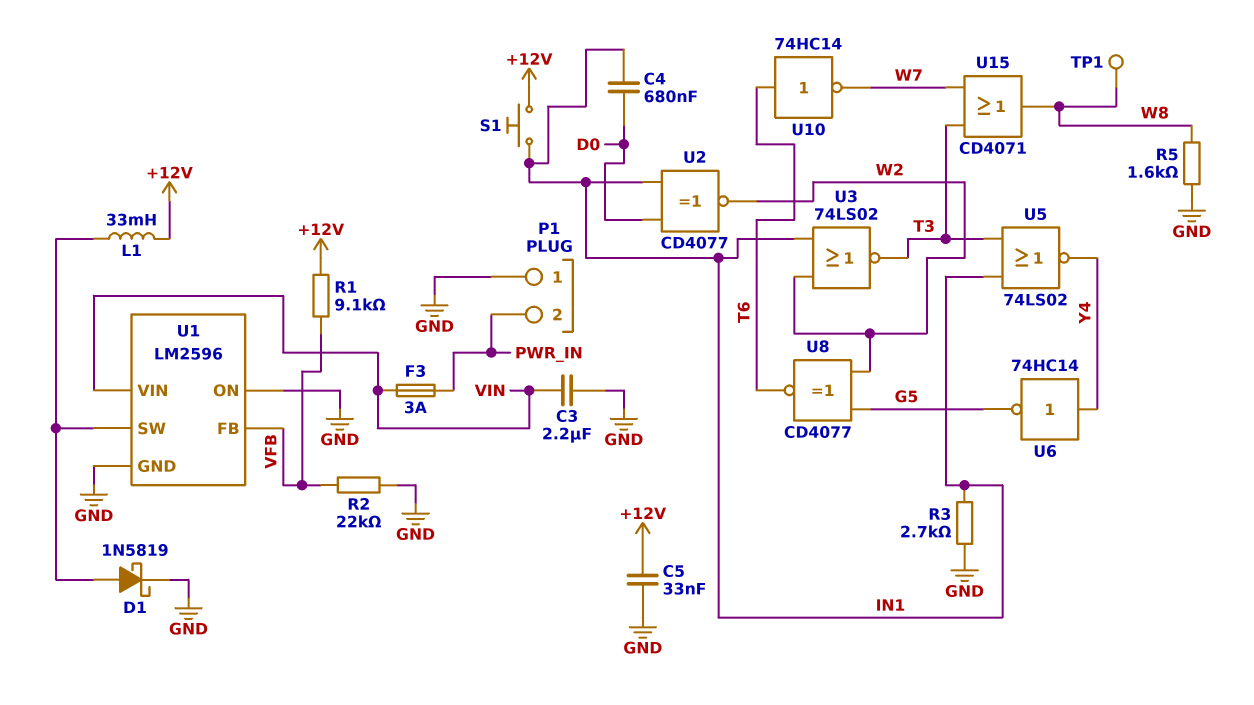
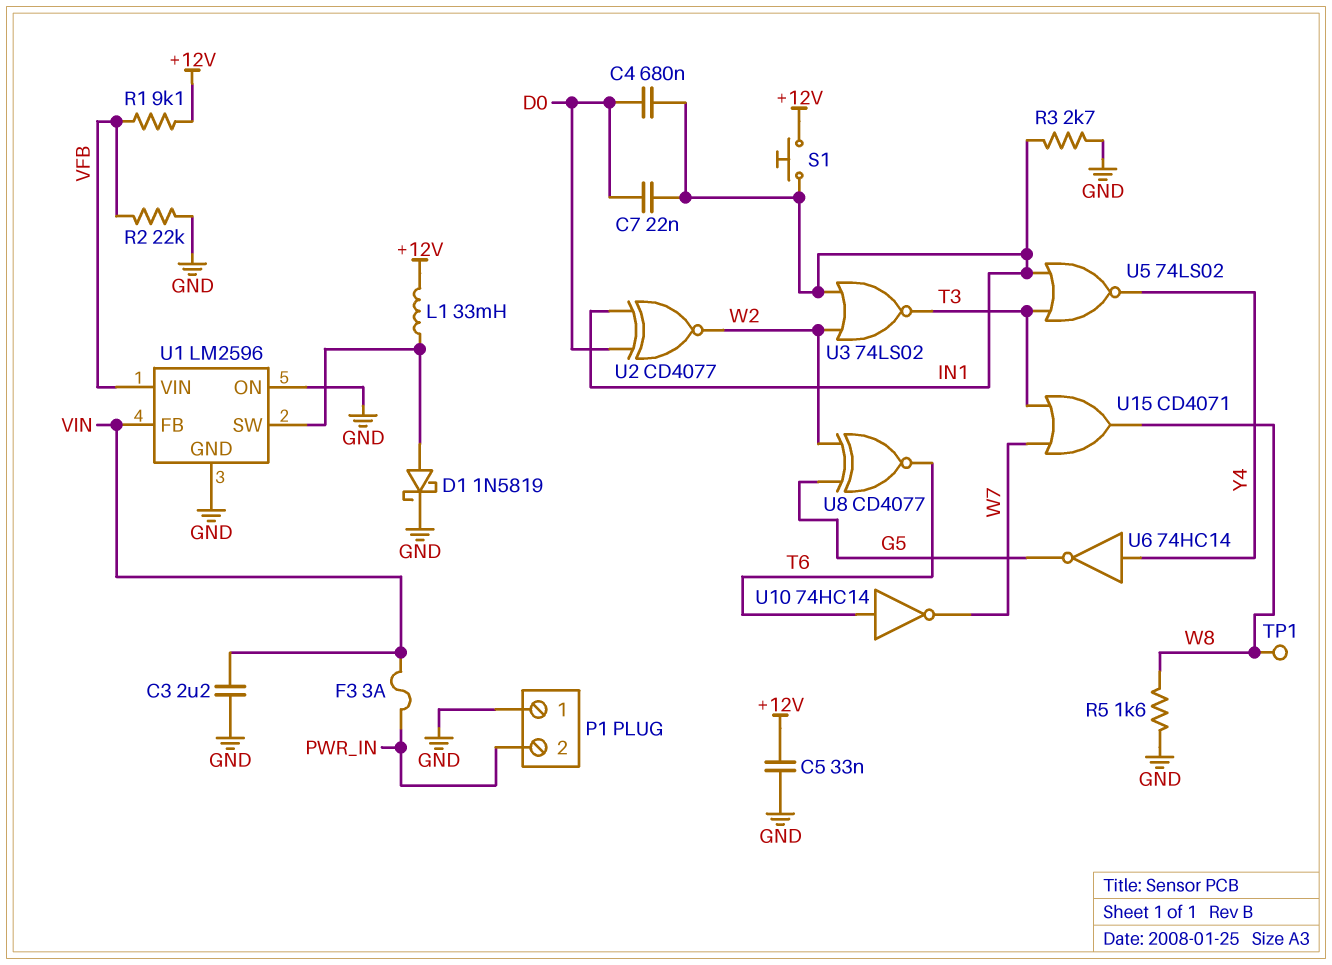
C7: none -> 22nF (D0, IN1)
U1 pin FB: VFB -> VIN
U1 pin VIN: VIN -> VFB

